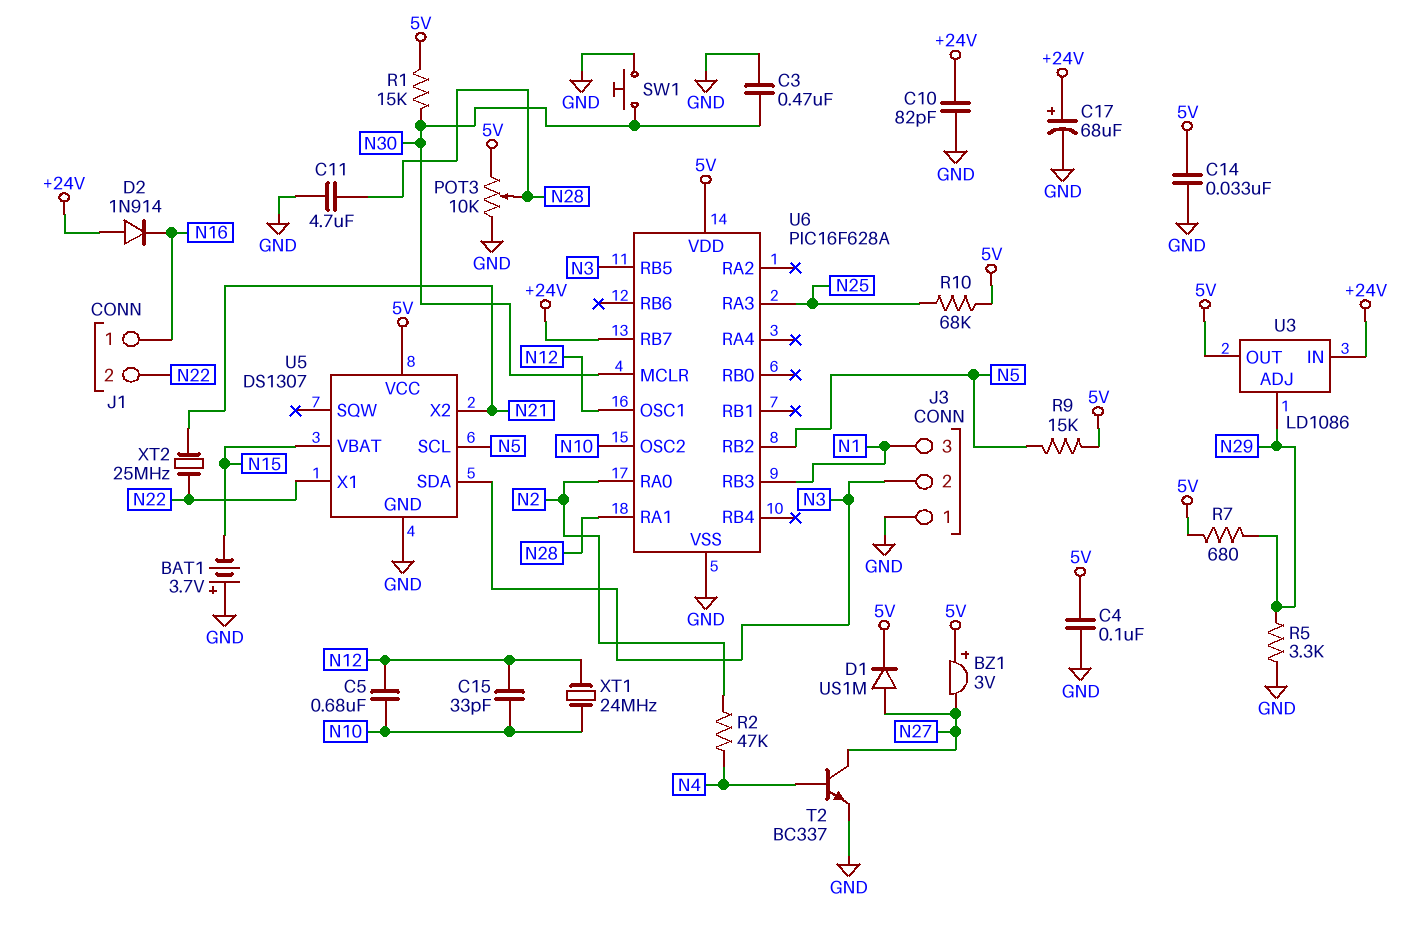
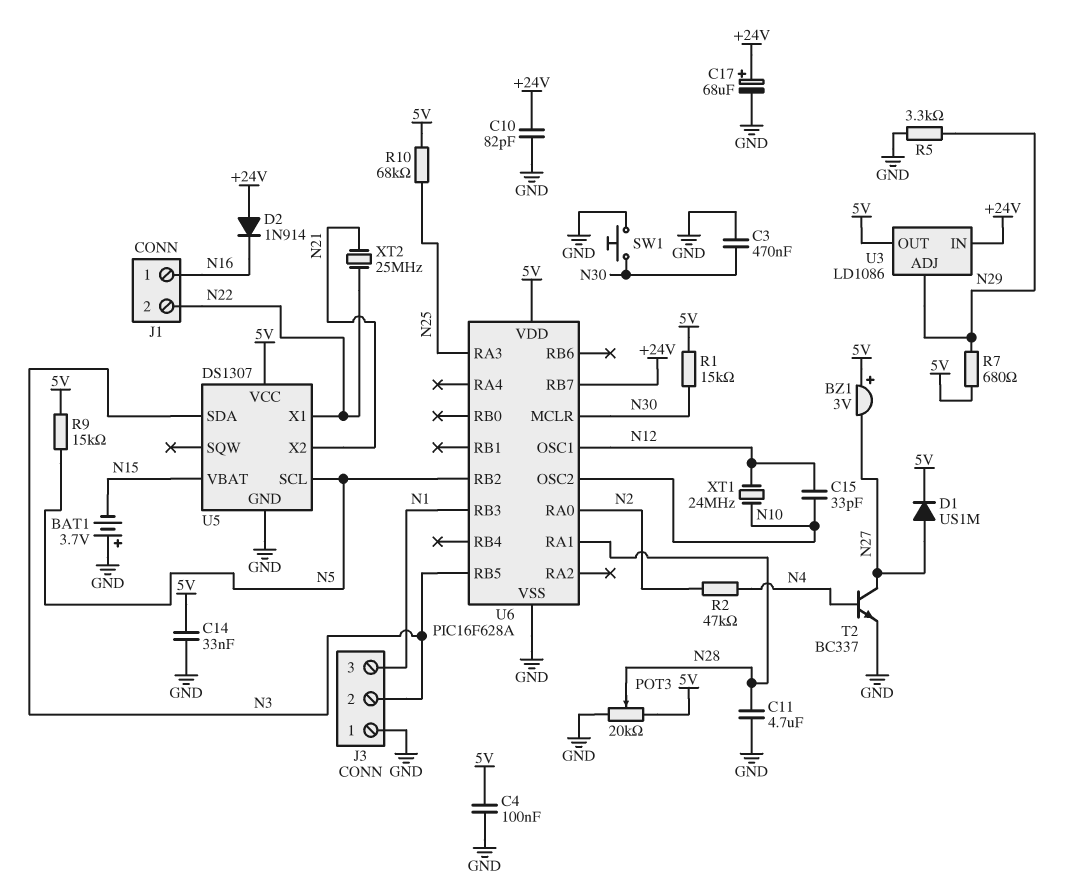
C5: 680nF (N10, N12) -> none
POT3: 10k (5V, GND, wiper N28) -> 20k (5V, GND, wiper N28)

